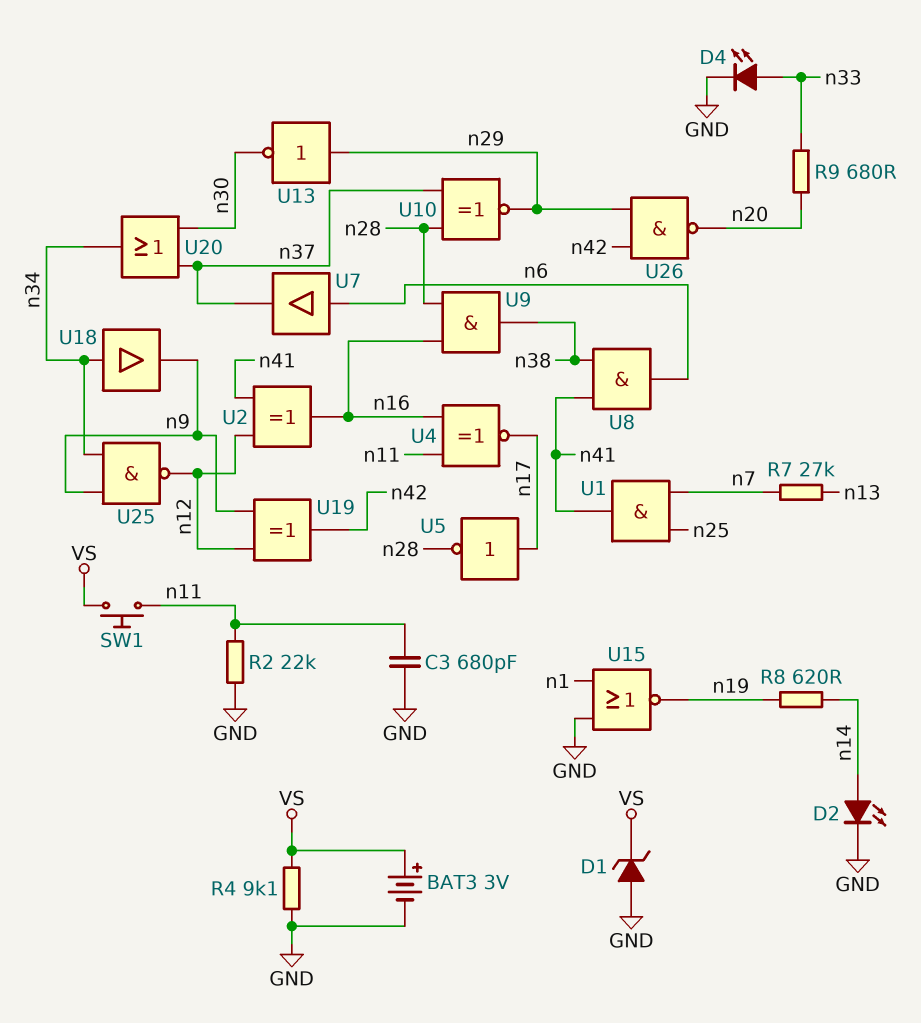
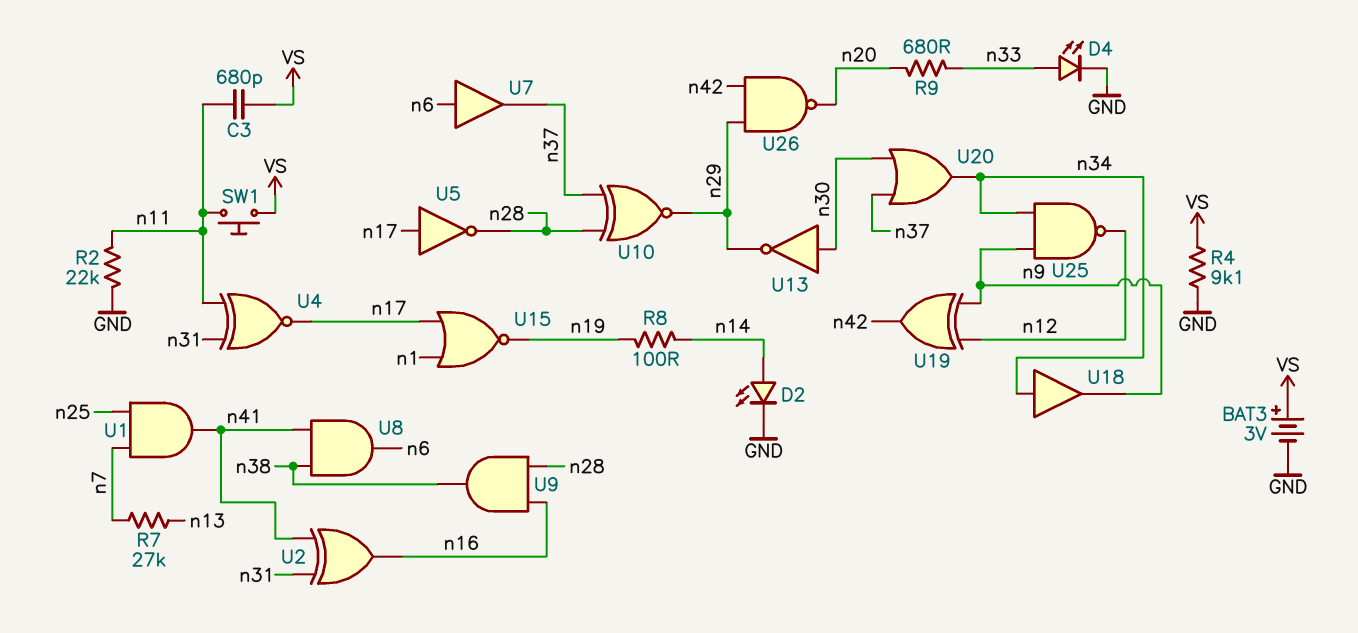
C3: 680pF (GND, n11) -> 680pF (VS, n11)
D1: zener (A GND, K VS) -> none
R8: 620 (n14, n19) -> 100 (n14, n19)
U2: XOR (in n12, in n41, out n16) -> XOR (in n31, in n41, out n16)
U4: XNOR (in n11, in n16, out n17) -> XNOR (in n11, in n31, out n17)
U13: NOT (in n29, out n30) -> NOT (in n30, out n29)
U15: NOR (in GND, in n1, out n19) -> NOR (in n1, in n17, out n19)

